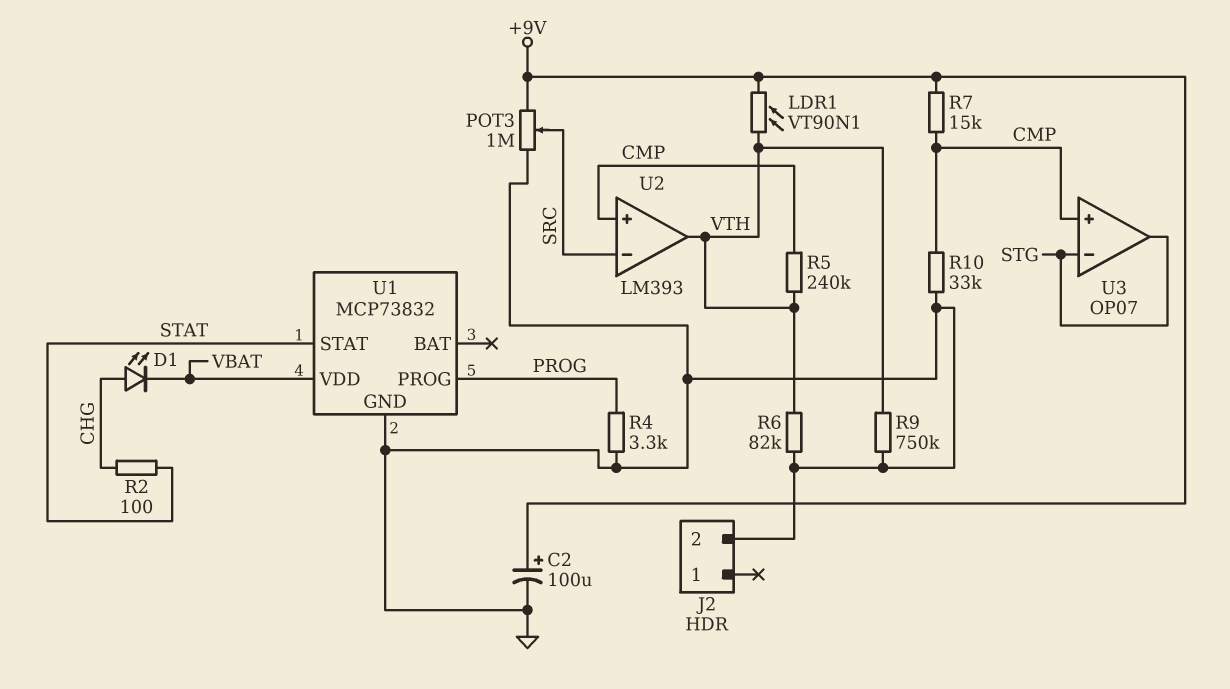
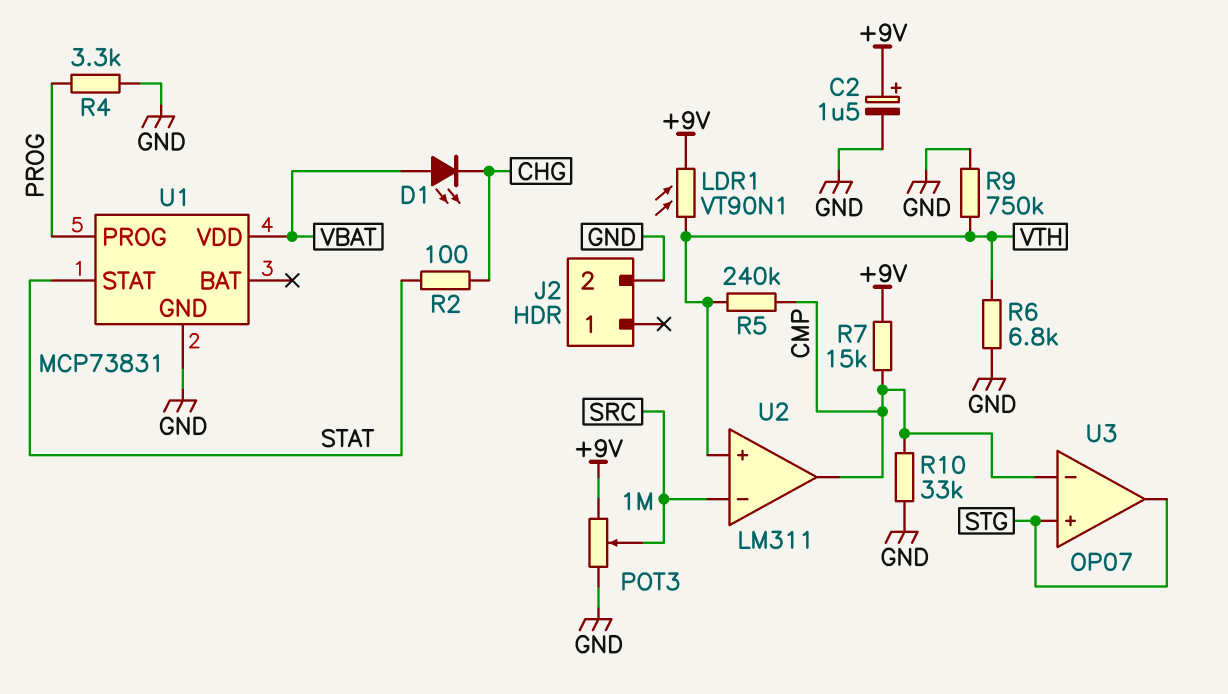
C2: 100uF (plus +9V, minus GND) -> 1.5uF (plus +9V, minus GND)
D1: LED (A CHG, K VBAT) -> LED (A VBAT, K CHG)
R6: 82k (GND, VTH) -> 6.8k (GND, VTH)
U1: MCP73832 -> MCP73831
U2: LM393 -> LM311
U2 pin in+: CMP -> VTH
U2 pin out: VTH -> CMP
U3 pin in+: CMP -> STG
U3 pin in-: STG -> CMP

